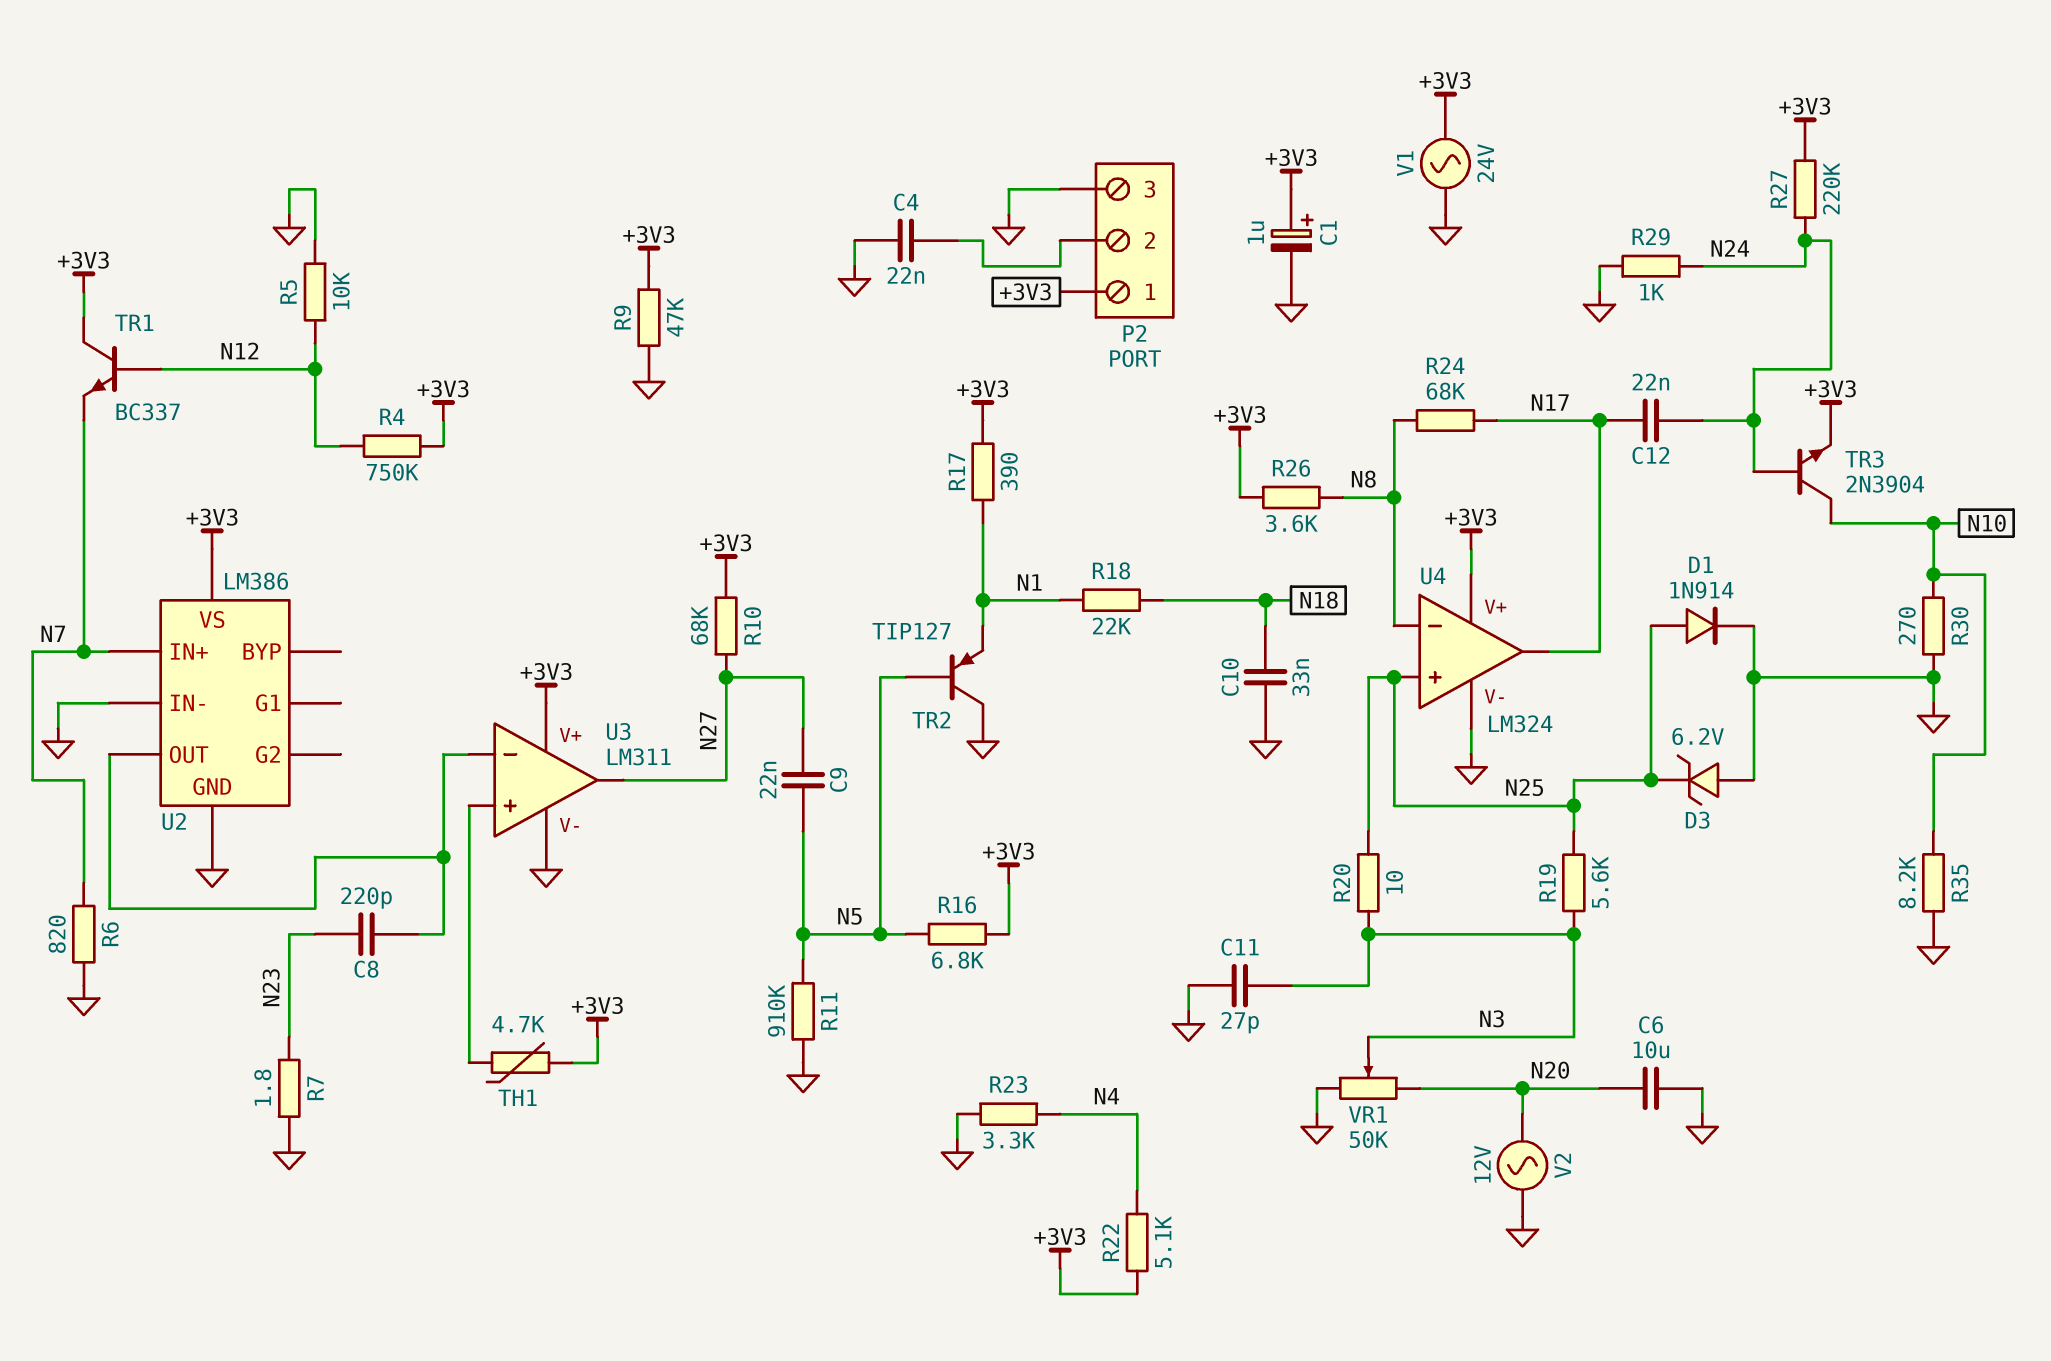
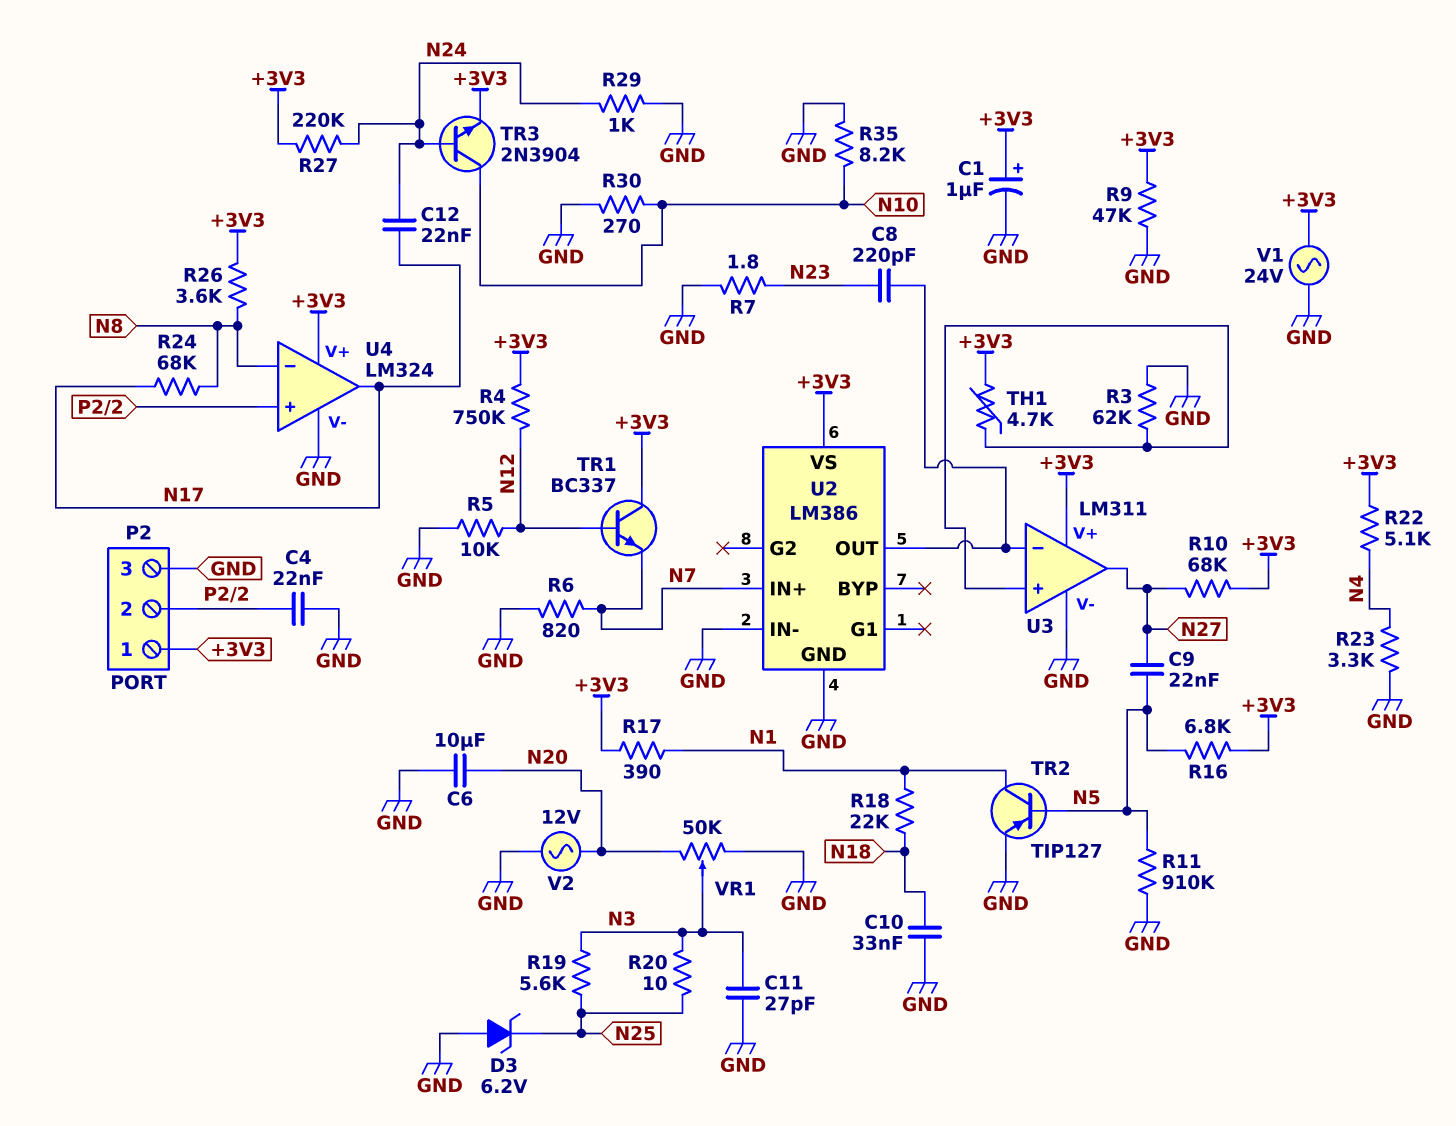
D1: diode 1N914 (A N25, K GND) -> none
R3: none -> 62k (GND, U3/in+)
TR2: PNP TIP127 (B N5, C GND, E N1) -> PNP TIP127 (B N5, C N1, E GND)
U4 pin in+: N25 -> P2/2

